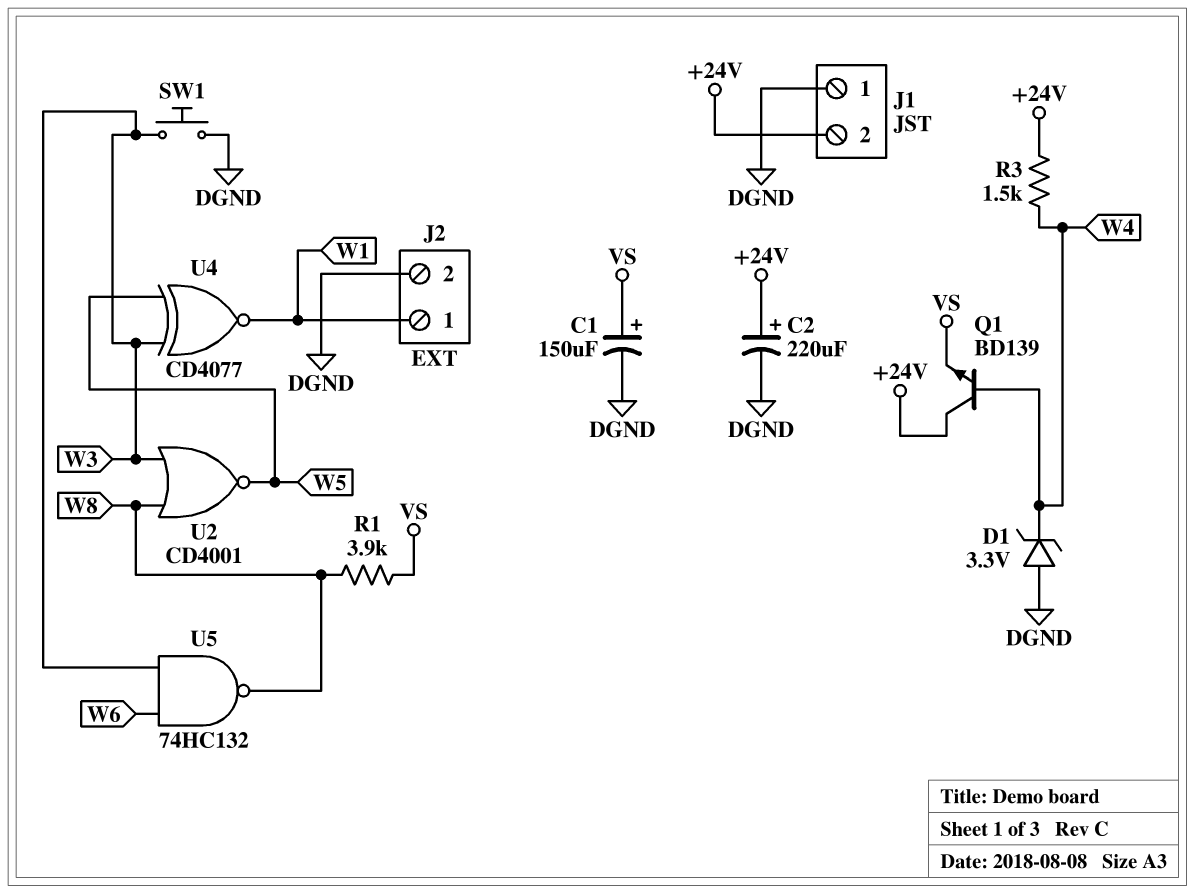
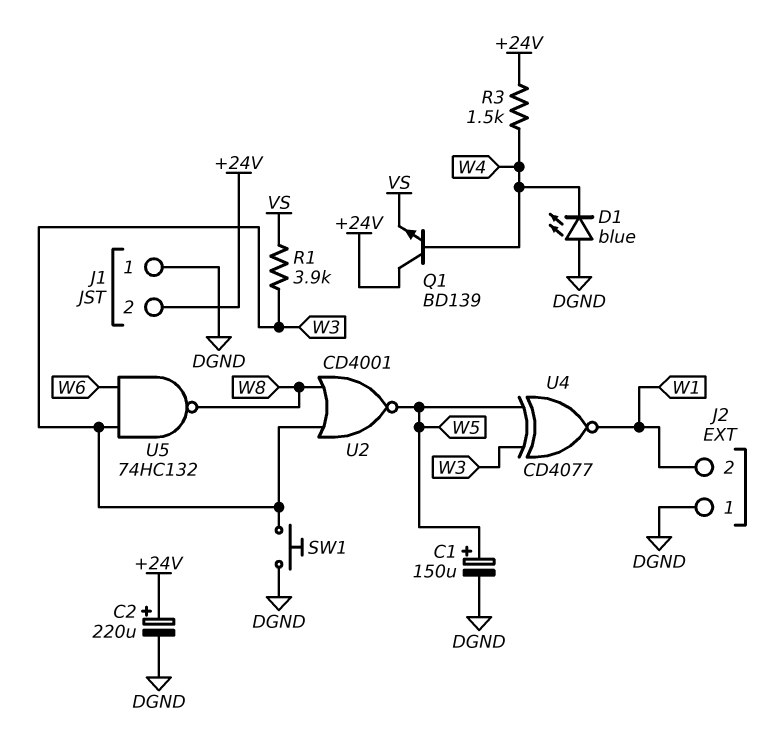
C1: 150uF (plus VS, minus DGND) -> 150uF (plus W5, minus DGND)
D1: zener 3.3V (A DGND, K W4) -> LED blue (A DGND, K W4)
J2 pin 1: W1 -> DGND
J2 pin 2: DGND -> W1
R1: 3.9k (VS, W8) -> 3.9k (VS, W3)

